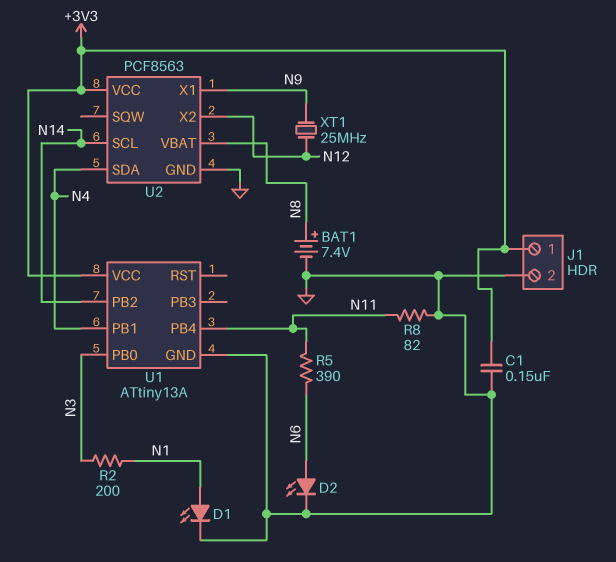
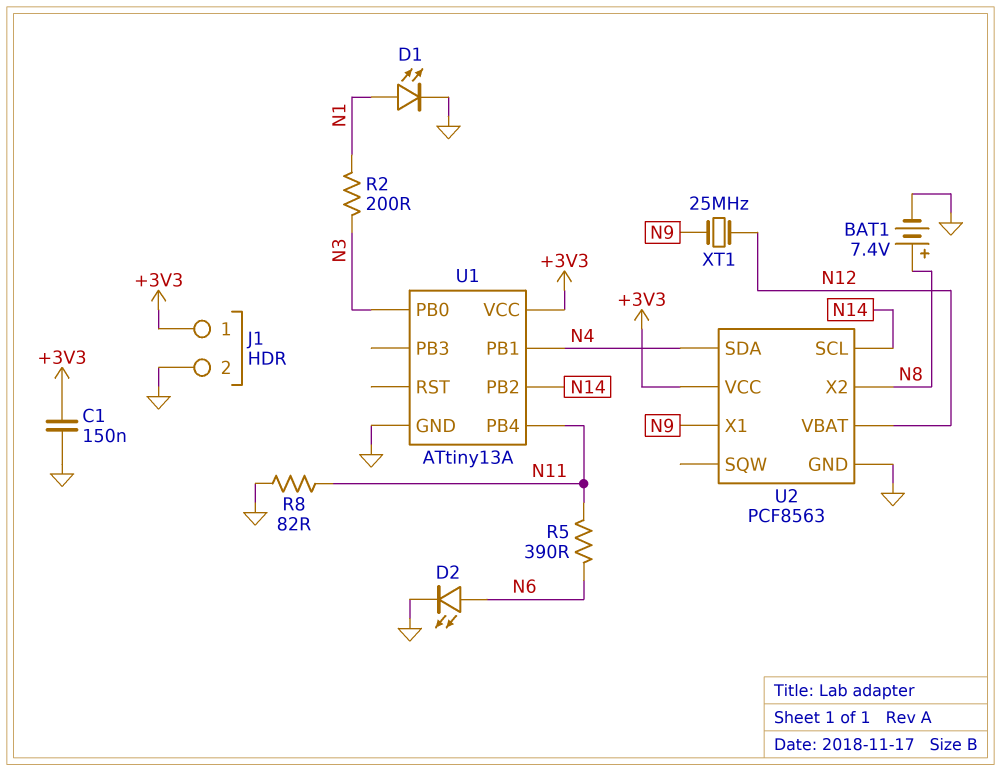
U2 pin VBAT: N8 -> N12
U2 pin X2: N12 -> N8

